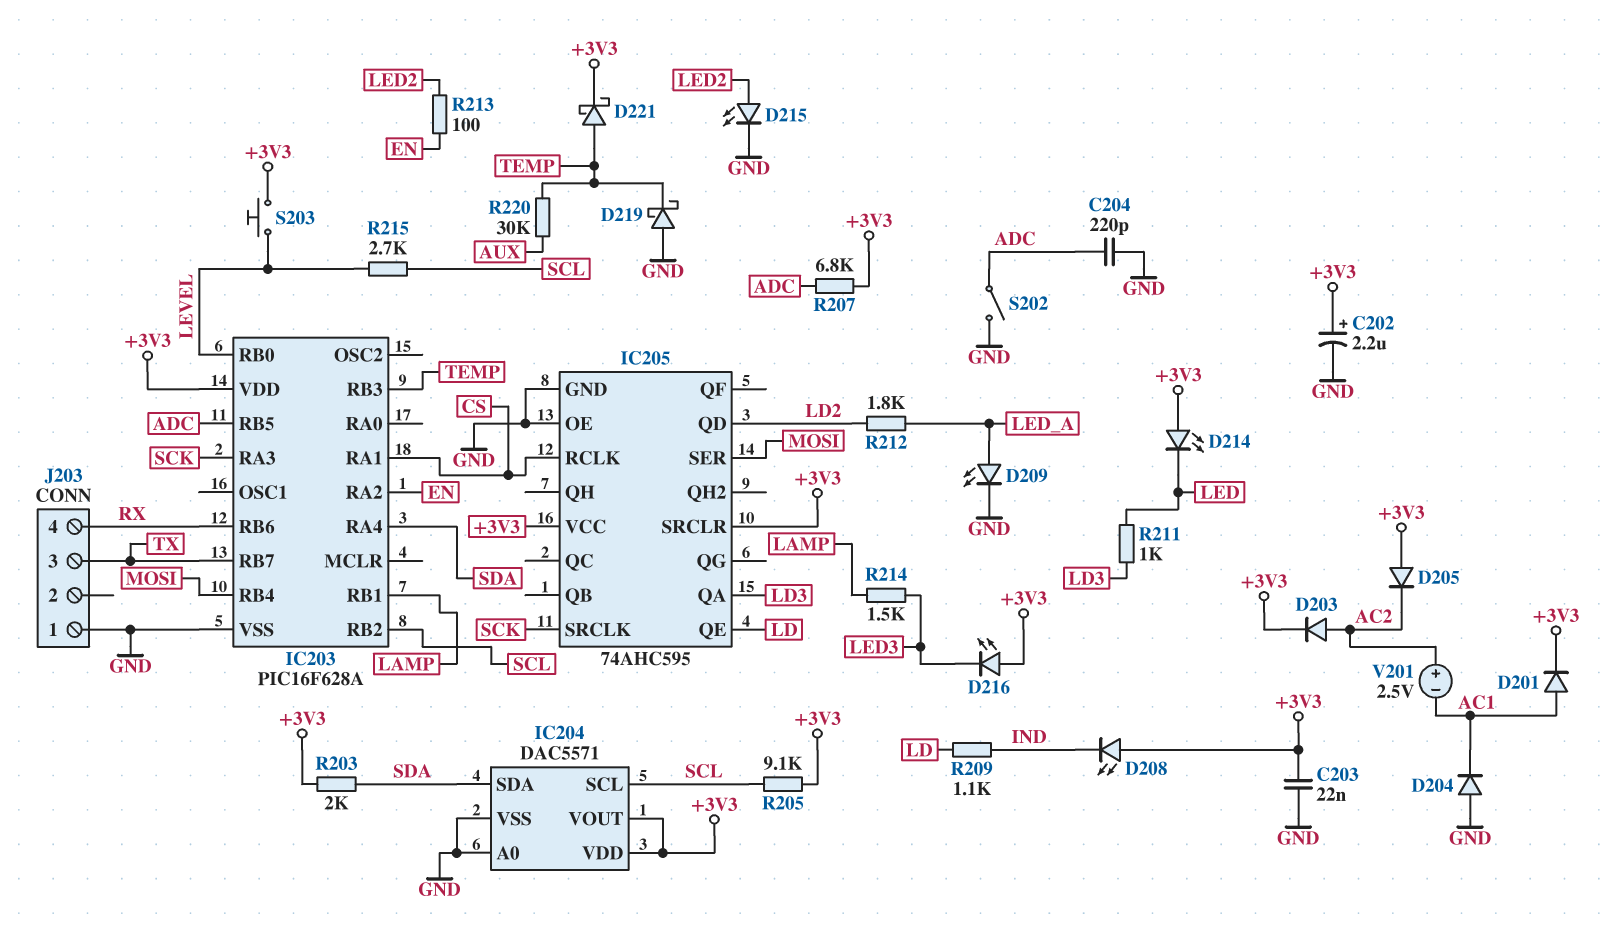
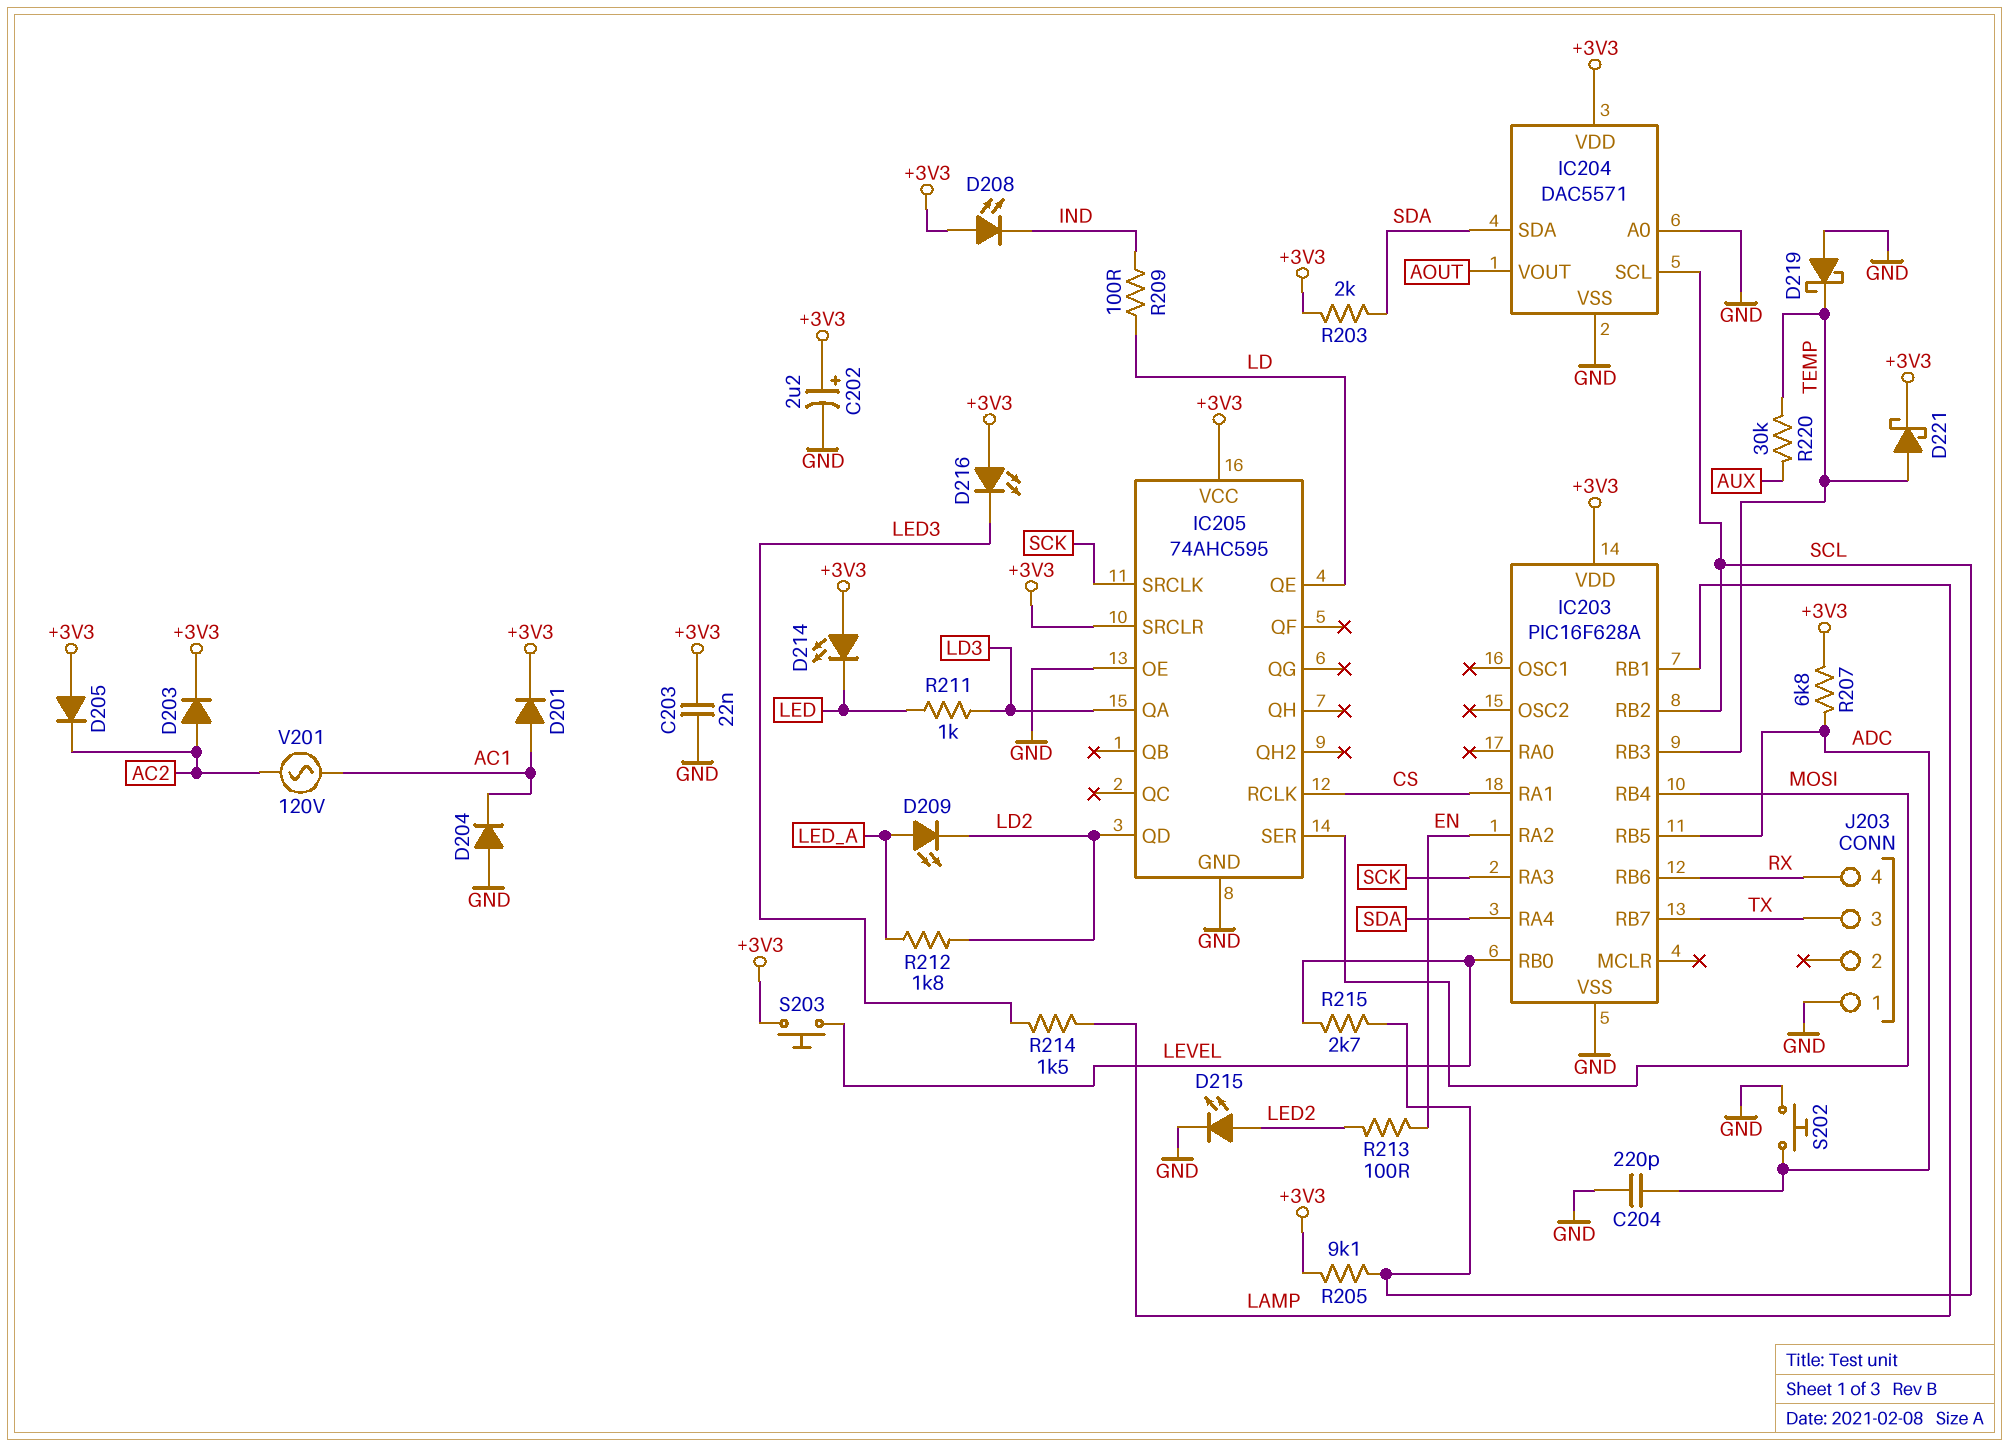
D209: LED (A LED_A, K GND) -> LED (A LED_A, K LD2)
IC204 pin VOUT: +3V3 -> AOUT
R209: 1.1k (IND, LD) -> 100 (IND, LD)
S202: switch (ADC, GND) -> button (ADC, GND)
V201: 2.5V (plus AC2, minus AC1) -> AC 120V (AC1, AC2)

